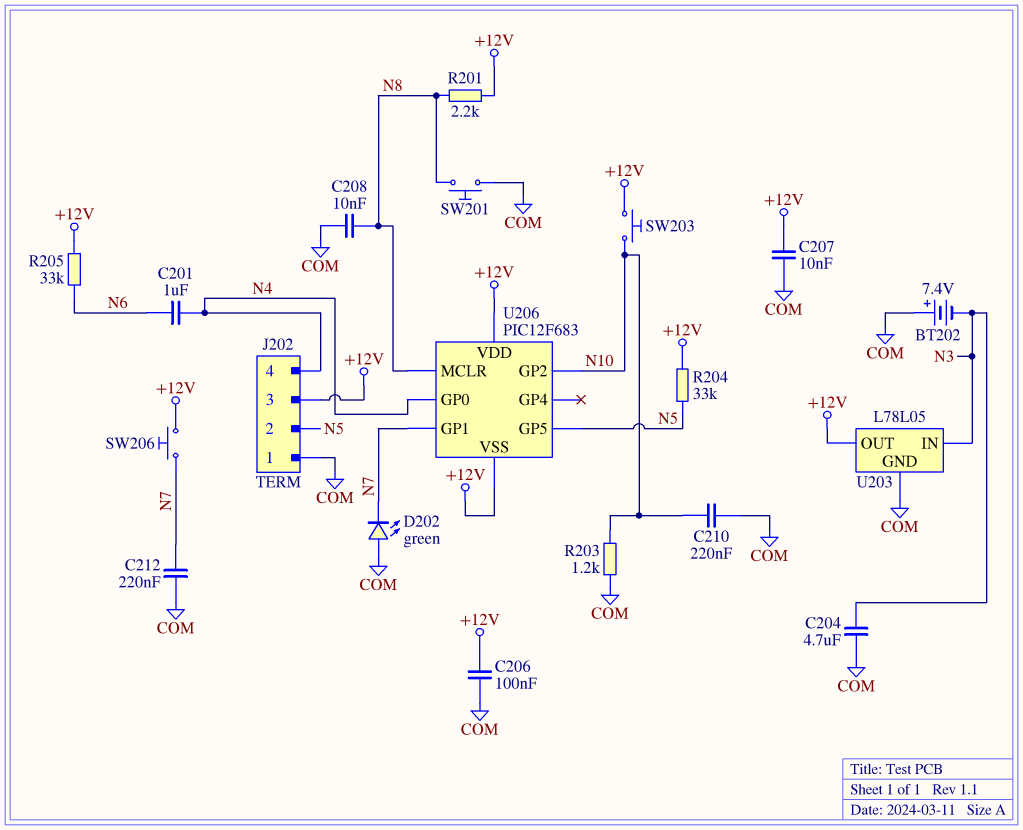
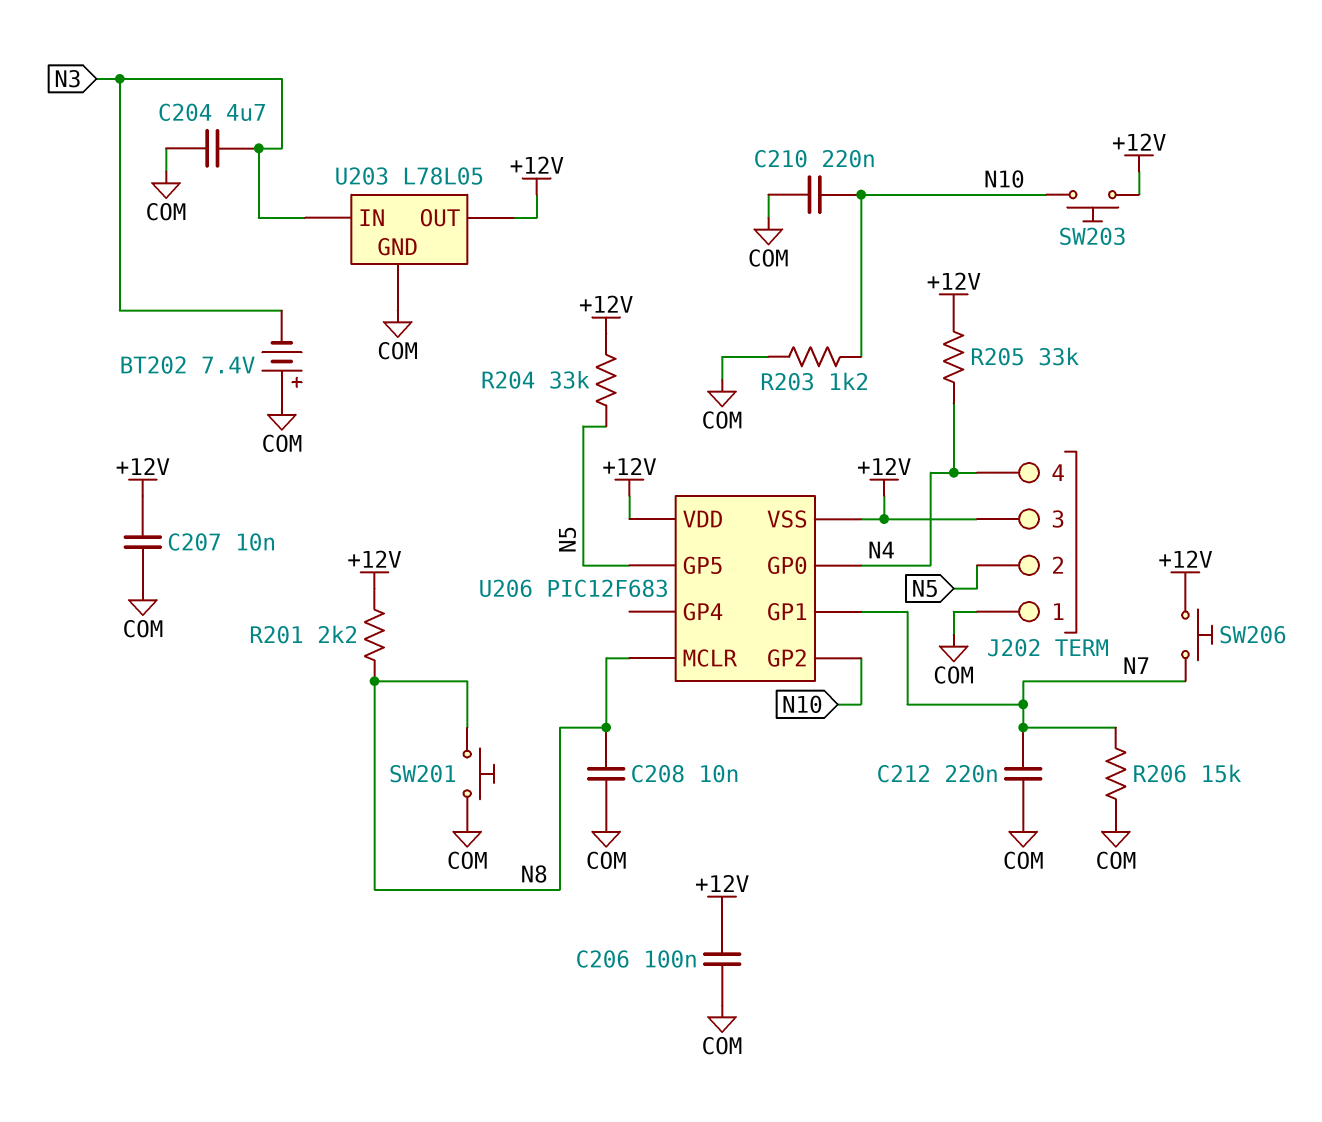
C201: 1uF (N4, N6) -> none
D202: LED green (A COM, K N7) -> none
R205: 33k (+12V, N6) -> 33k (+12V, N4)
R206: none -> 15k (COM, N7)

